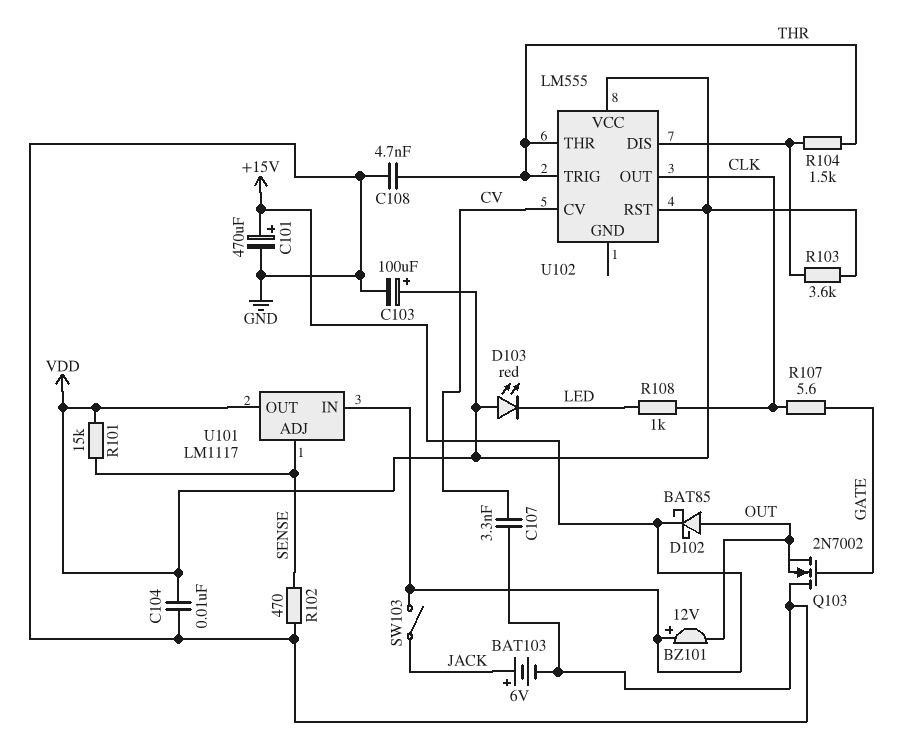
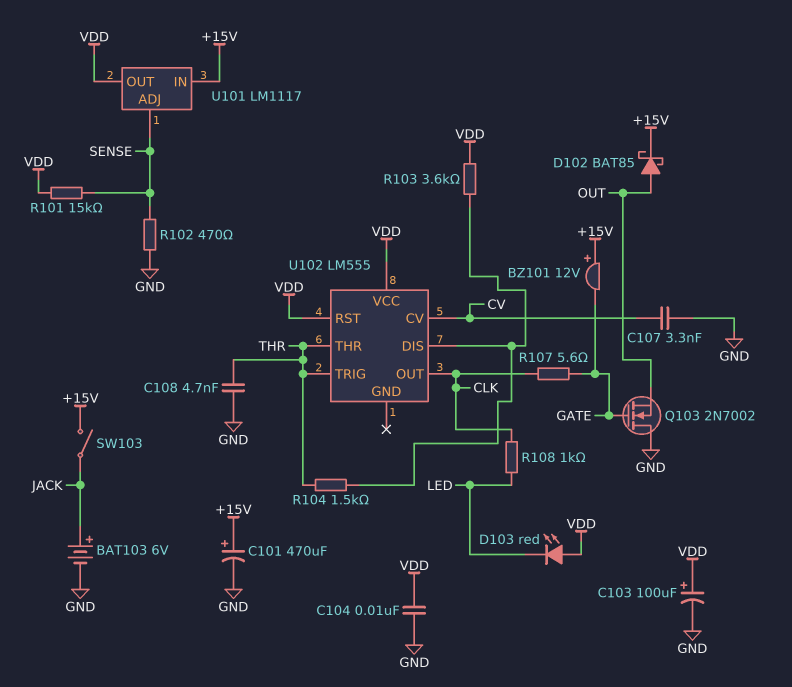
BZ101: buzzer 12V (plus +15V, minus OUT) -> buzzer 12V (plus +15V, minus GATE)

